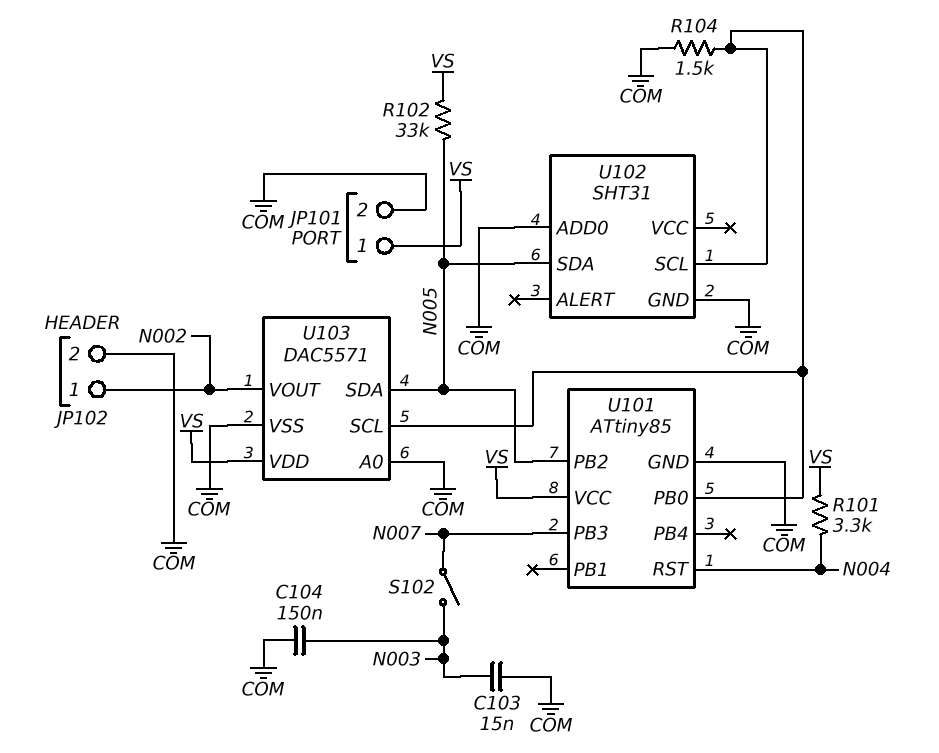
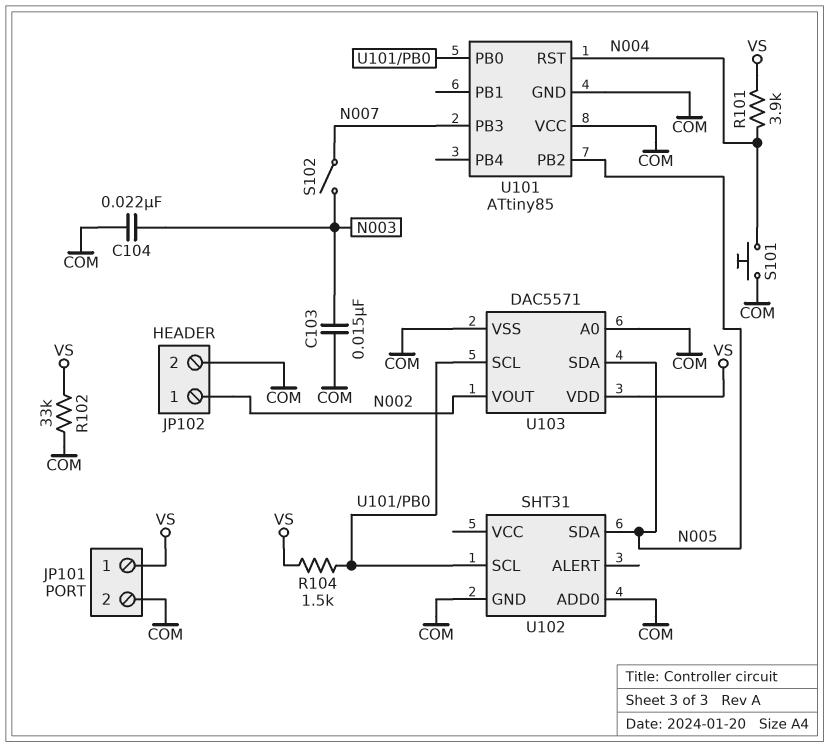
C104: 150nF (COM, N003) -> 22nF (COM, N003)
R101: 3.3k (N004, VS) -> 3.9k (N004, VS)
R102: 33k (N005, VS) -> 33k (COM, VS)
R104: 1.5k (COM, U101/PB0) -> 1.5k (U101/PB0, VS)
S101: none -> button (COM, N004)
U101 pin VCC: VS -> COM

